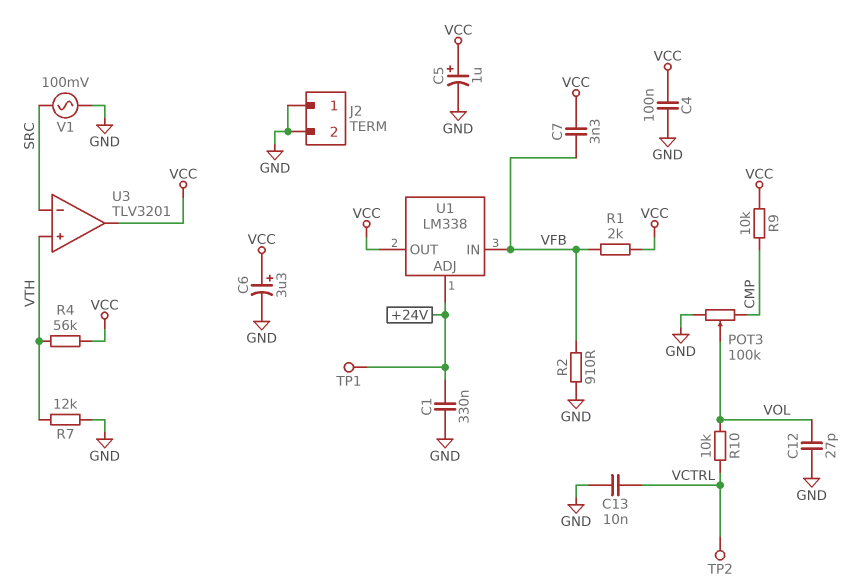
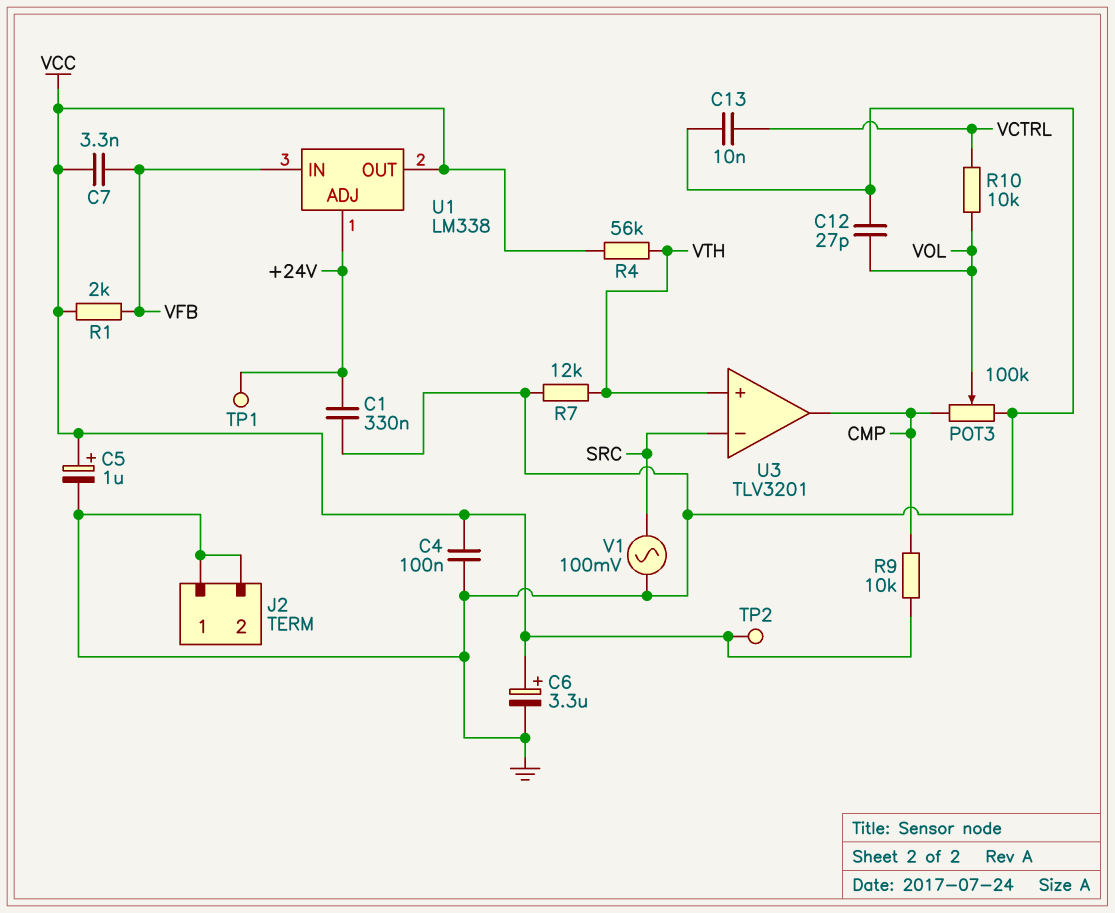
R2: 910 (GND, VFB) -> none
TP2: test point (VCTRL) -> test point (VCC)
U3 pin out: VCC -> CMP

